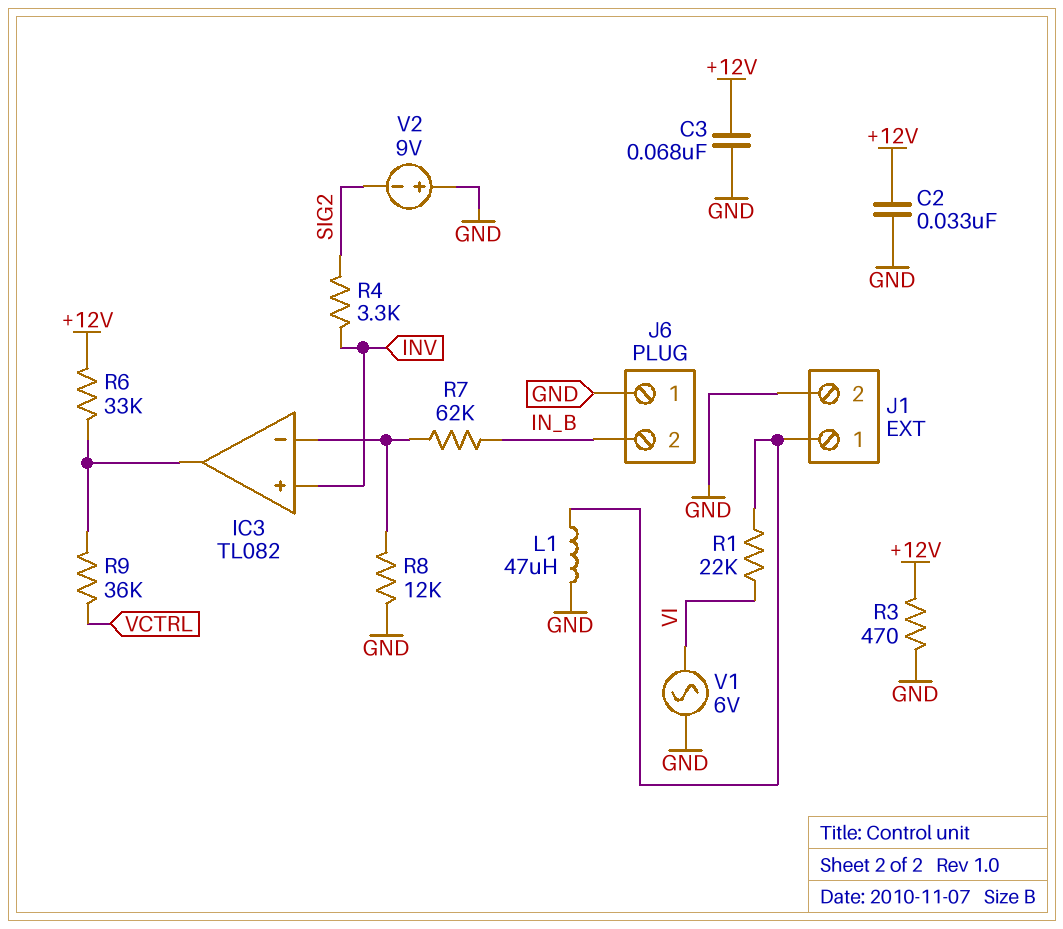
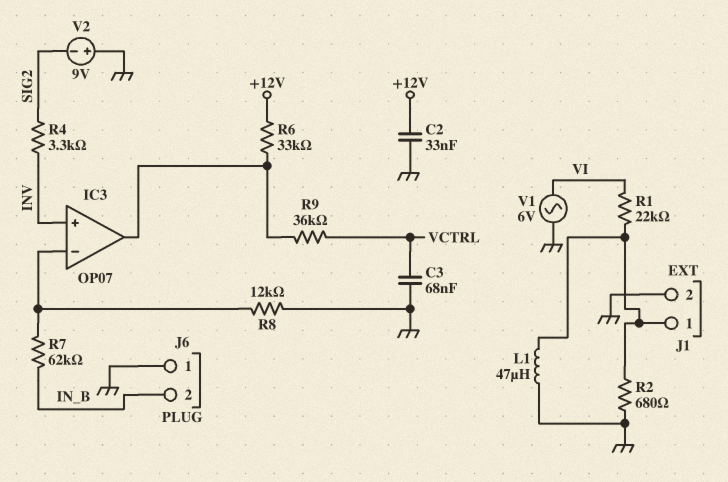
C3: 68nF (+12V, GND) -> 68nF (GND, VCTRL)
IC3: TL082 -> OP07
R2: none -> 680 (GND, J1/1)
R3: 470 (+12V, GND) -> none

